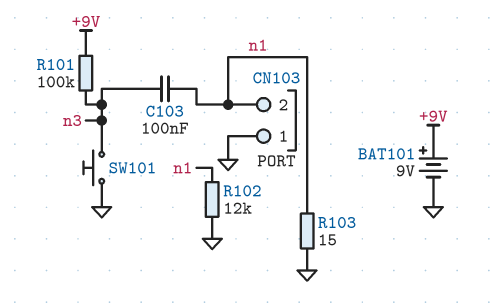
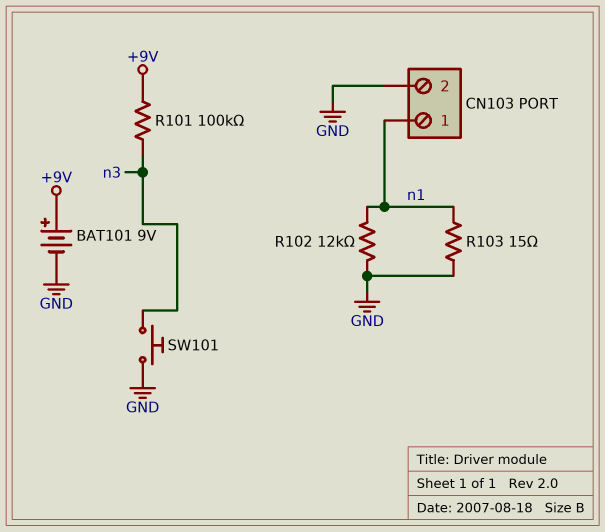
C103: 100nF (n1, n3) -> none
CN103 pin 1: GND -> n1
CN103 pin 2: n1 -> GND

